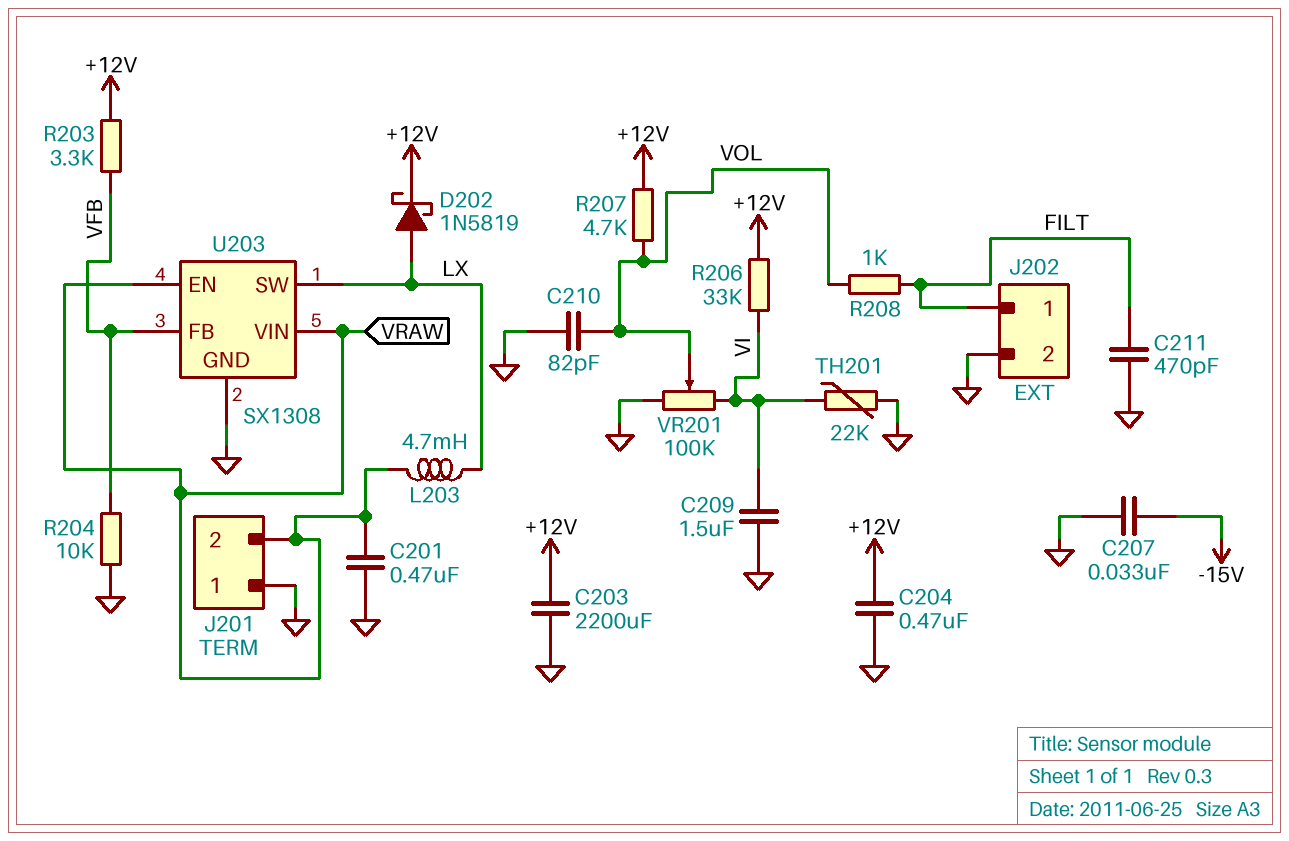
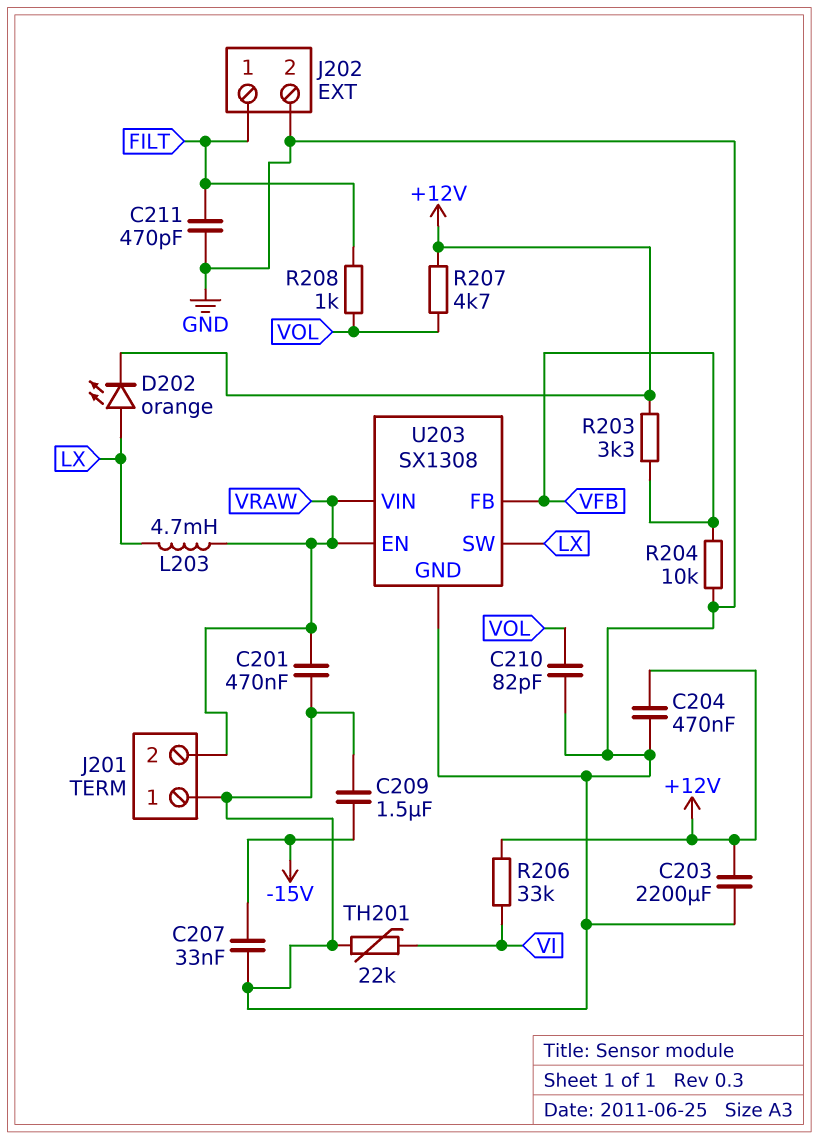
C209: 1.5uF (GND, VI) -> 1.5uF (-15V, GND)
D202: schottky 1N5819 (A LX, K +12V) -> LED orange (A LX, K +12V)
VR201: 100k (GND, VI, wiper VOL) -> none

